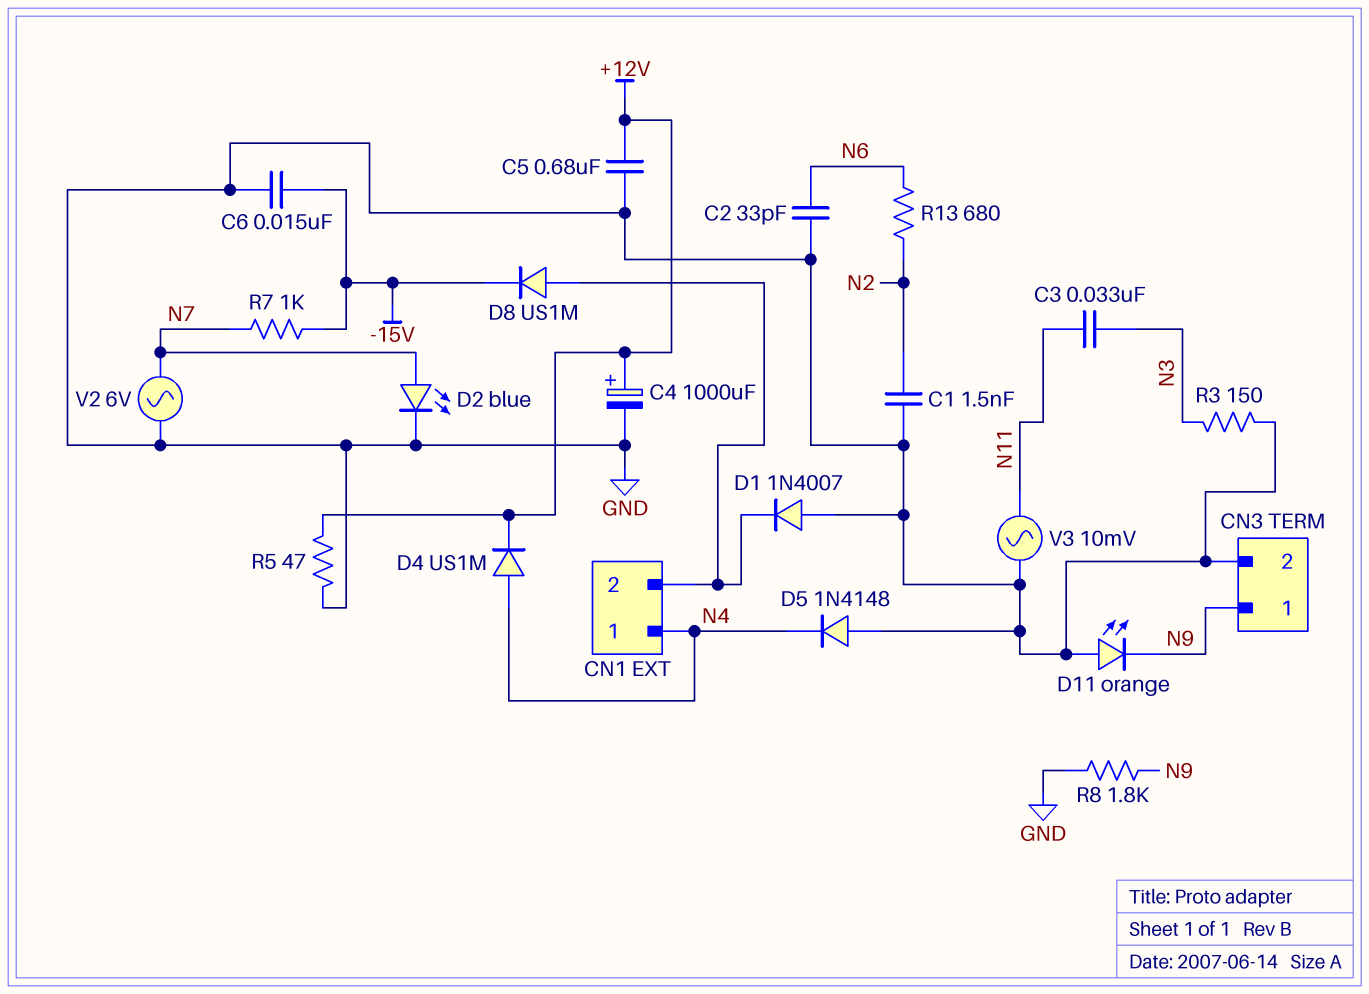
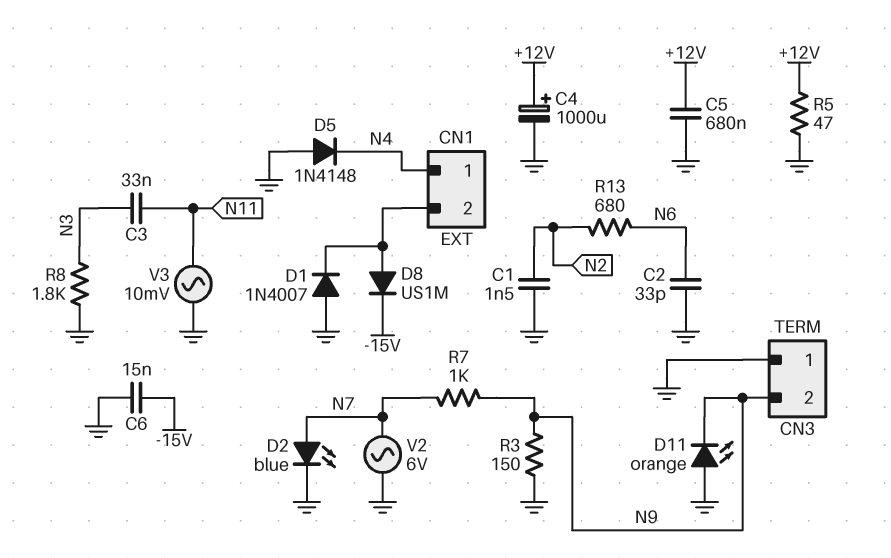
CN3 pin 1: N9 -> GND
CN3 pin 2: GND -> N9
D4: diode US1M (A N4, K +12V) -> none
R3: 150 (GND, N3) -> 150 (GND, N9)
R7: 1k (-15V, N7) -> 1k (N7, N9)
R8: 1.8k (GND, N9) -> 1.8k (GND, N3)

